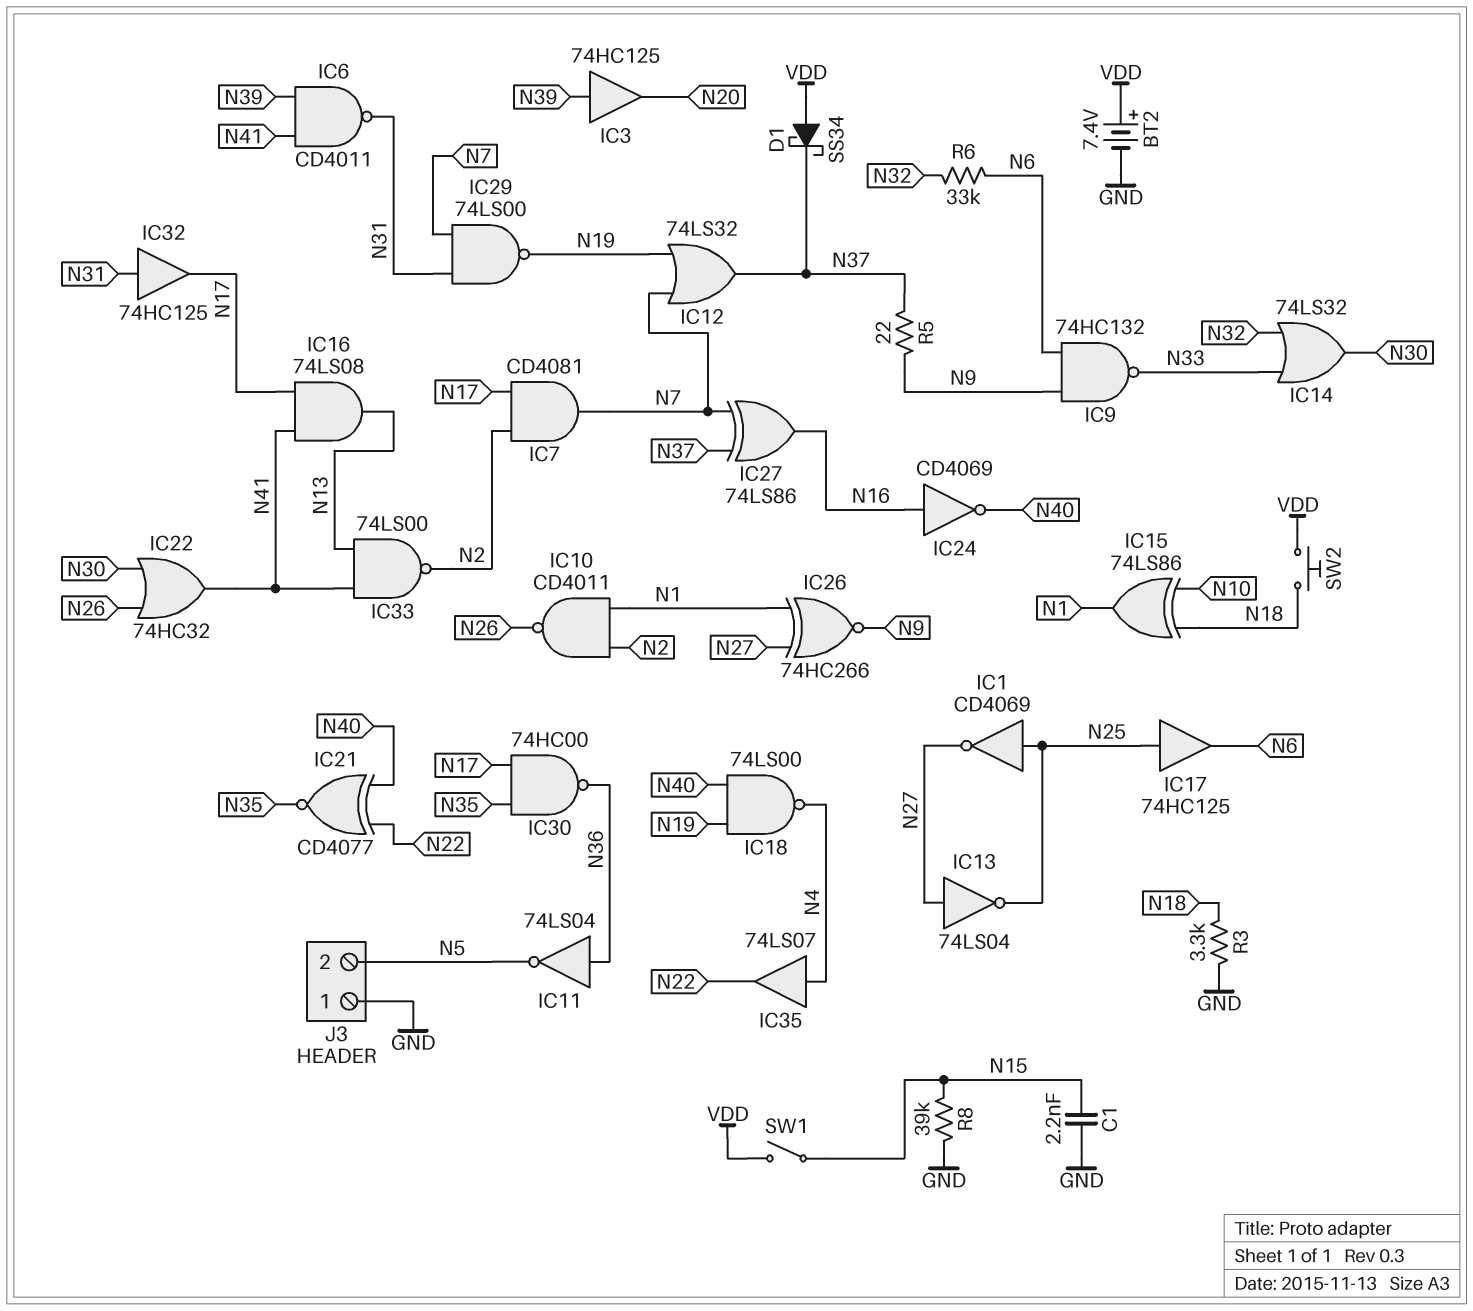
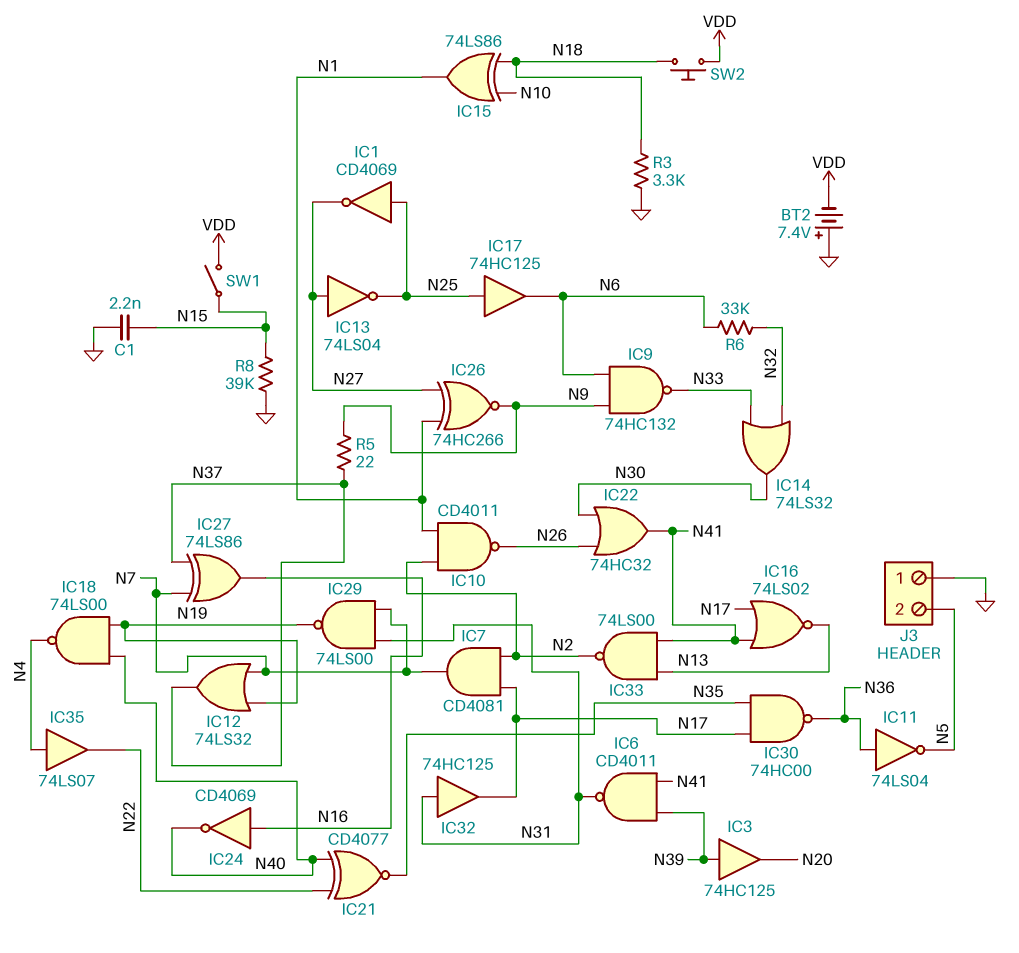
BT2: 7.4V (plus VDD, minus GND) -> 7.4V (plus GND, minus VDD)
D1: schottky SS34 (A VDD, K N37) -> none
IC16: AND 74LS08 (in N17, in N41, out N13) -> NOR 74LS02 (in N17, in N41, out N13)

